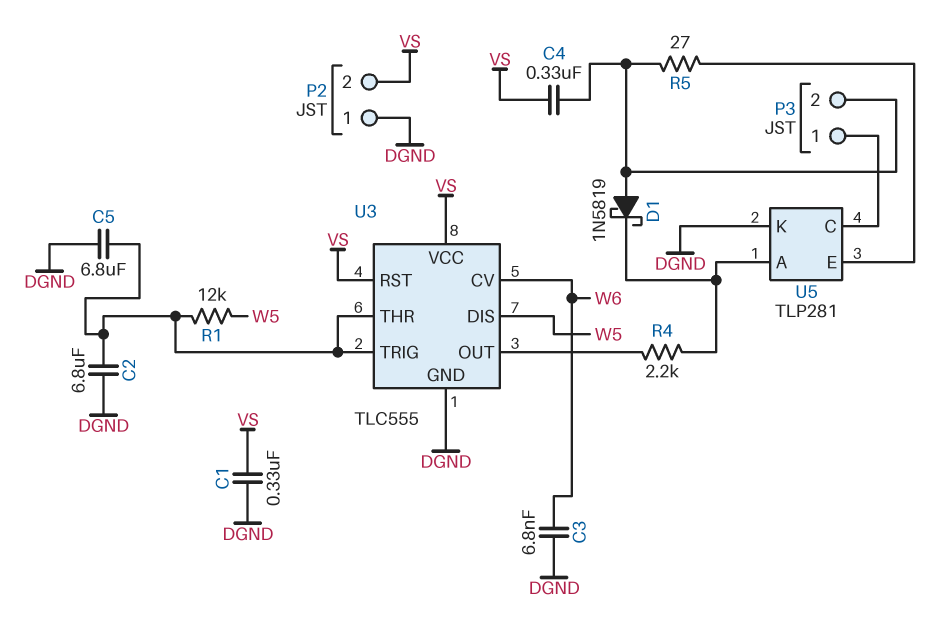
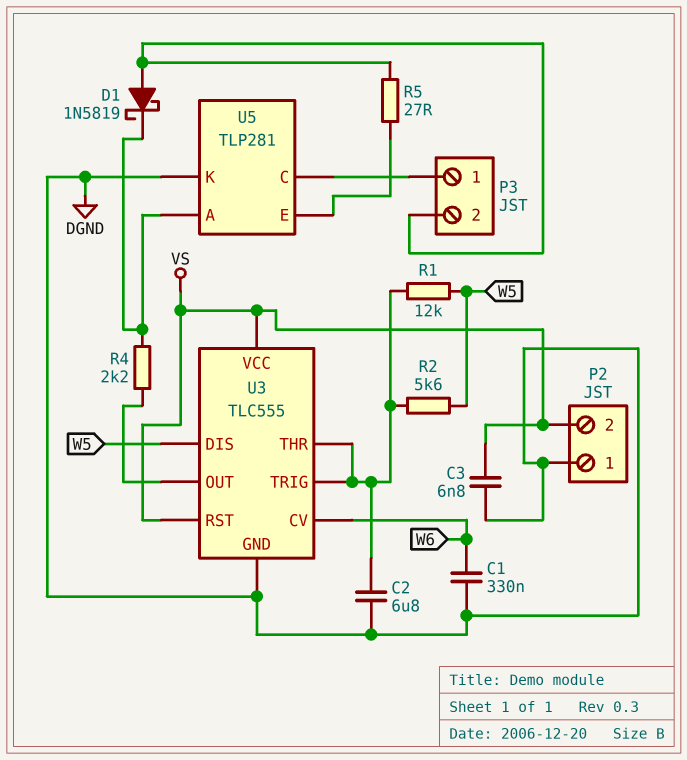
C1: 330nF (DGND, VS) -> 330nF (DGND, W6)
C3: 6.8nF (DGND, W6) -> 6.8nF (DGND, VS)
C4: 330nF (P3/2, VS) -> none
C5: 6.8uF (DGND, U3/THR) -> none
R2: none -> 5.6k (U3/THR, W5)

